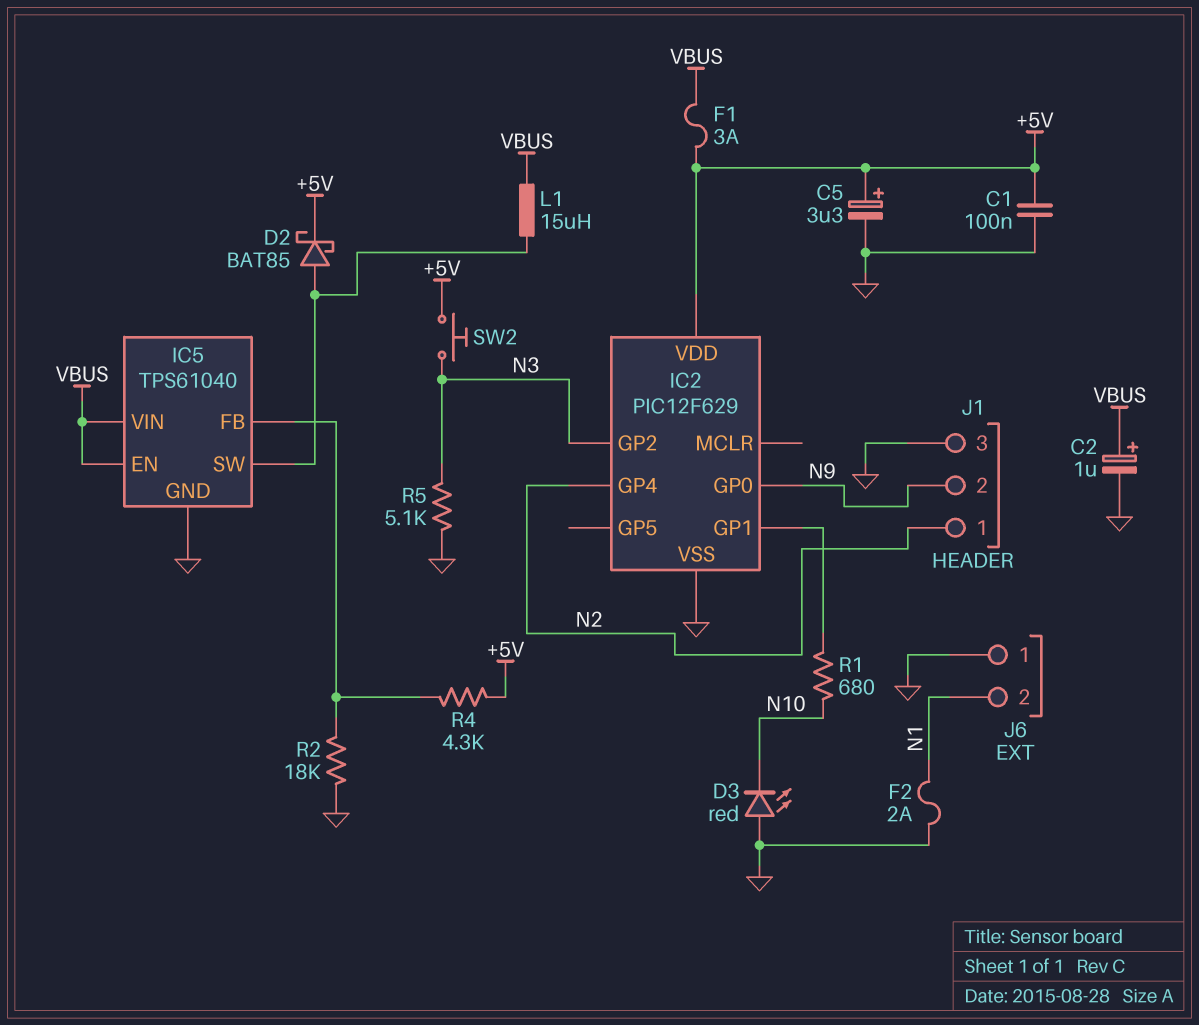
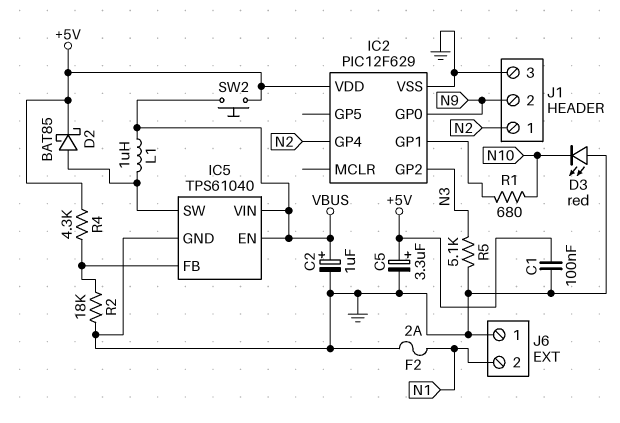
F1: 3A (+5V, VBUS) -> none
L1: 15uH (IC5/SW, VBUS) -> 1uH (IC5/SW, VBUS)
SW2: button (+5V, N3) -> button (+5V, VBUS)

